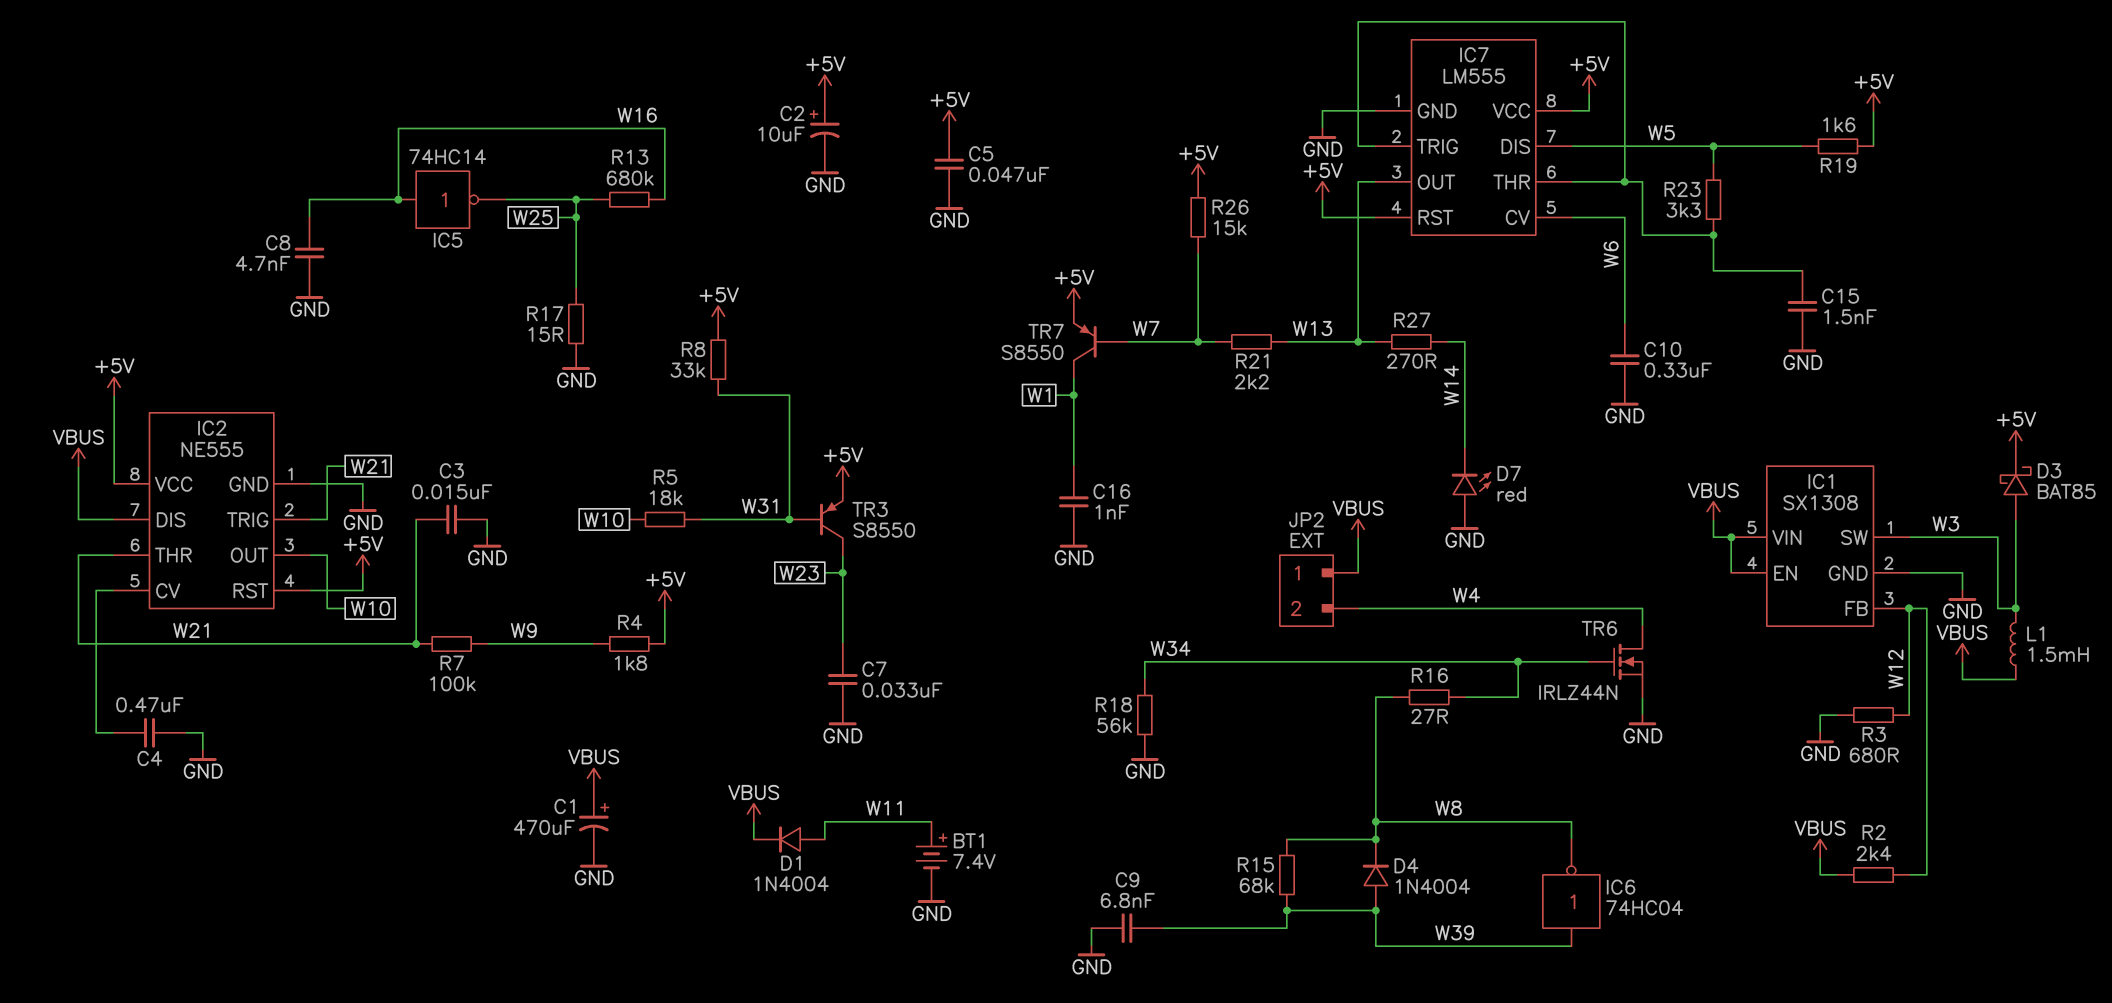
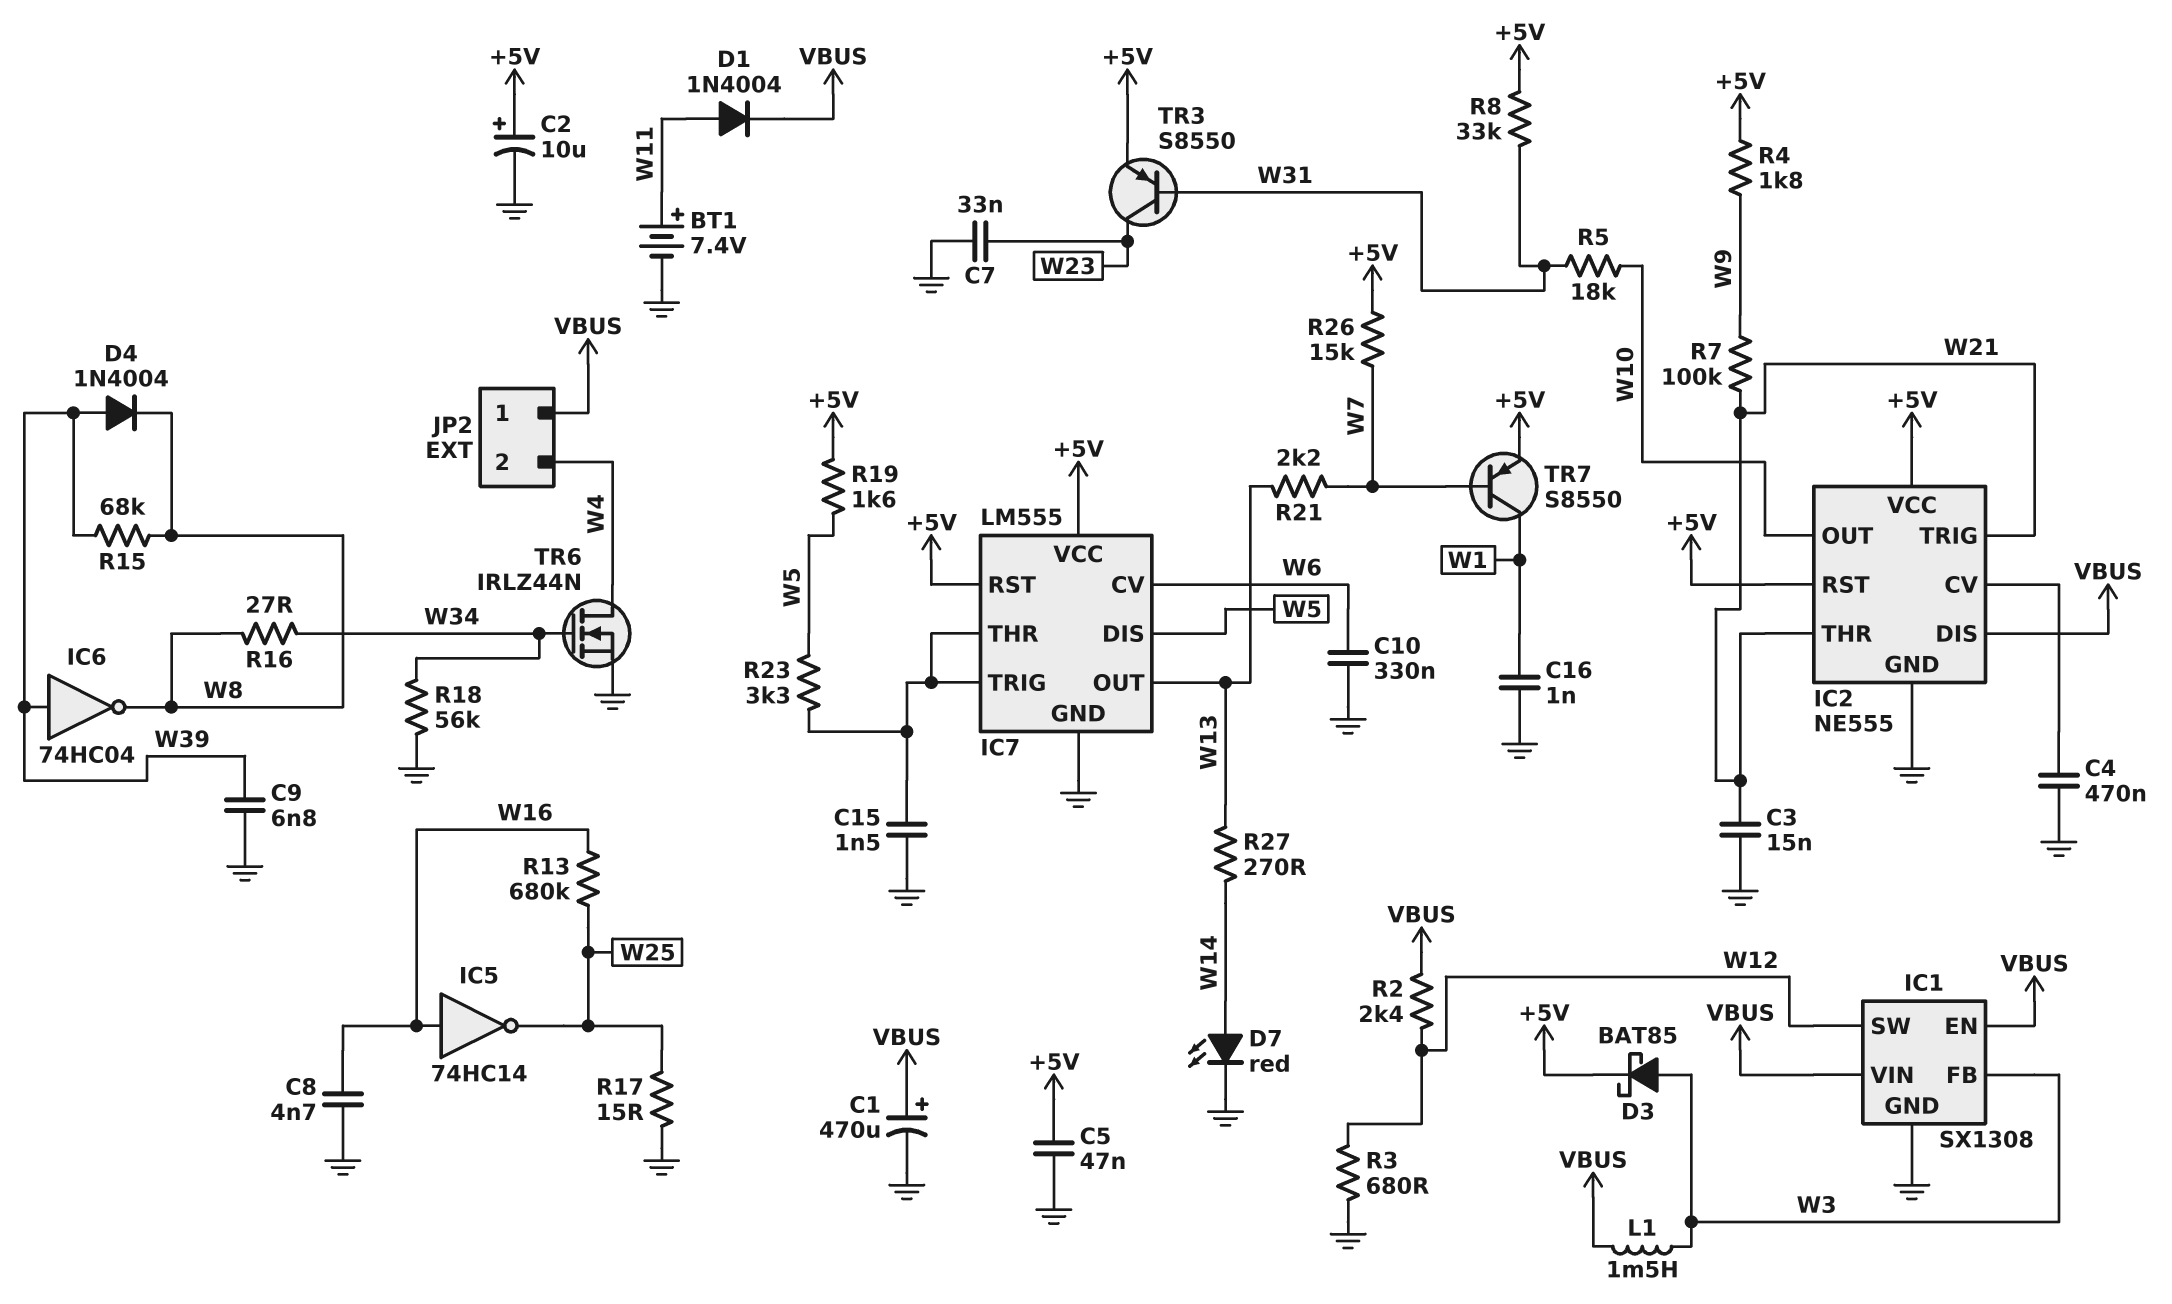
D7: LED red (A GND, K W14) -> LED red (A W14, K GND)
IC1 pin FB: W12 -> W3
IC1 pin SW: W3 -> W12

